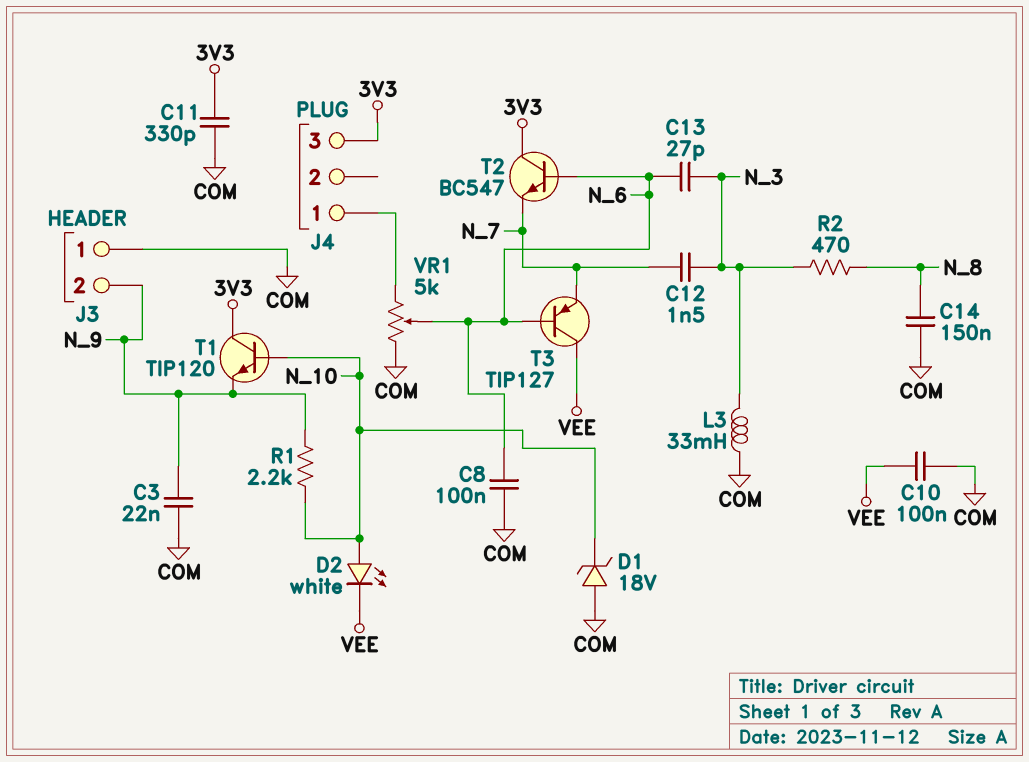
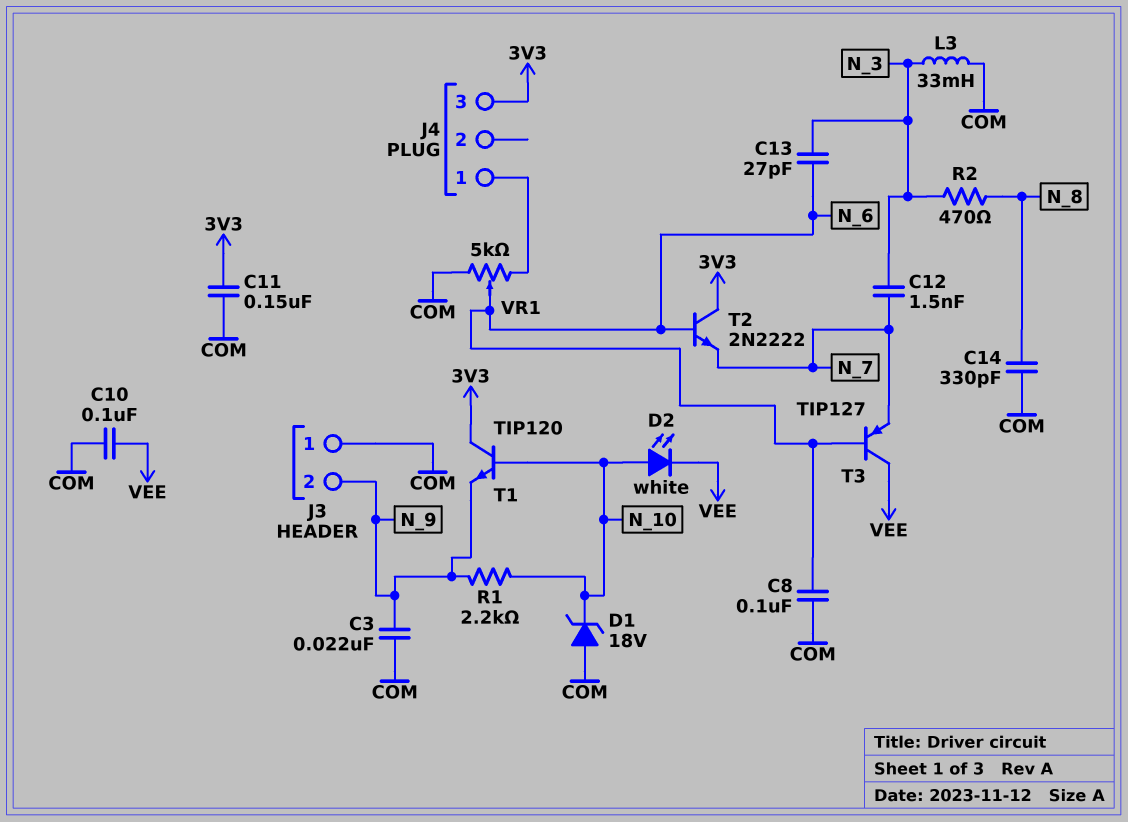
C11: 330pF (3V3, COM) -> 150nF (3V3, COM)
C14: 150nF (COM, N_8) -> 330pF (COM, N_8)
T2: NPN BC547 (B N_6, C 3V3, E N_7) -> NPN 2N2222 (B N_6, C 3V3, E N_7)

